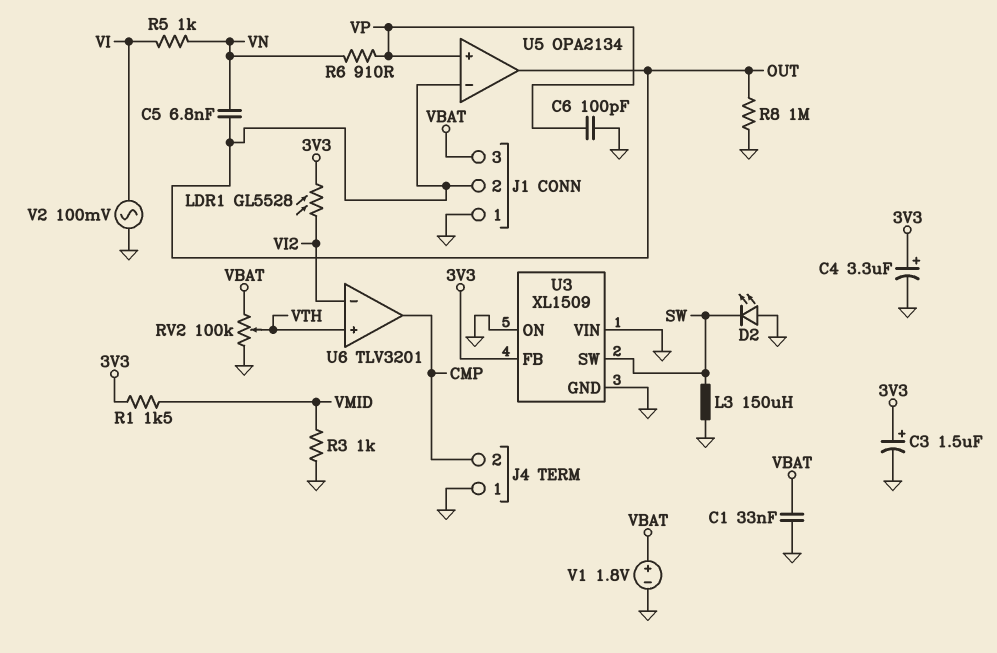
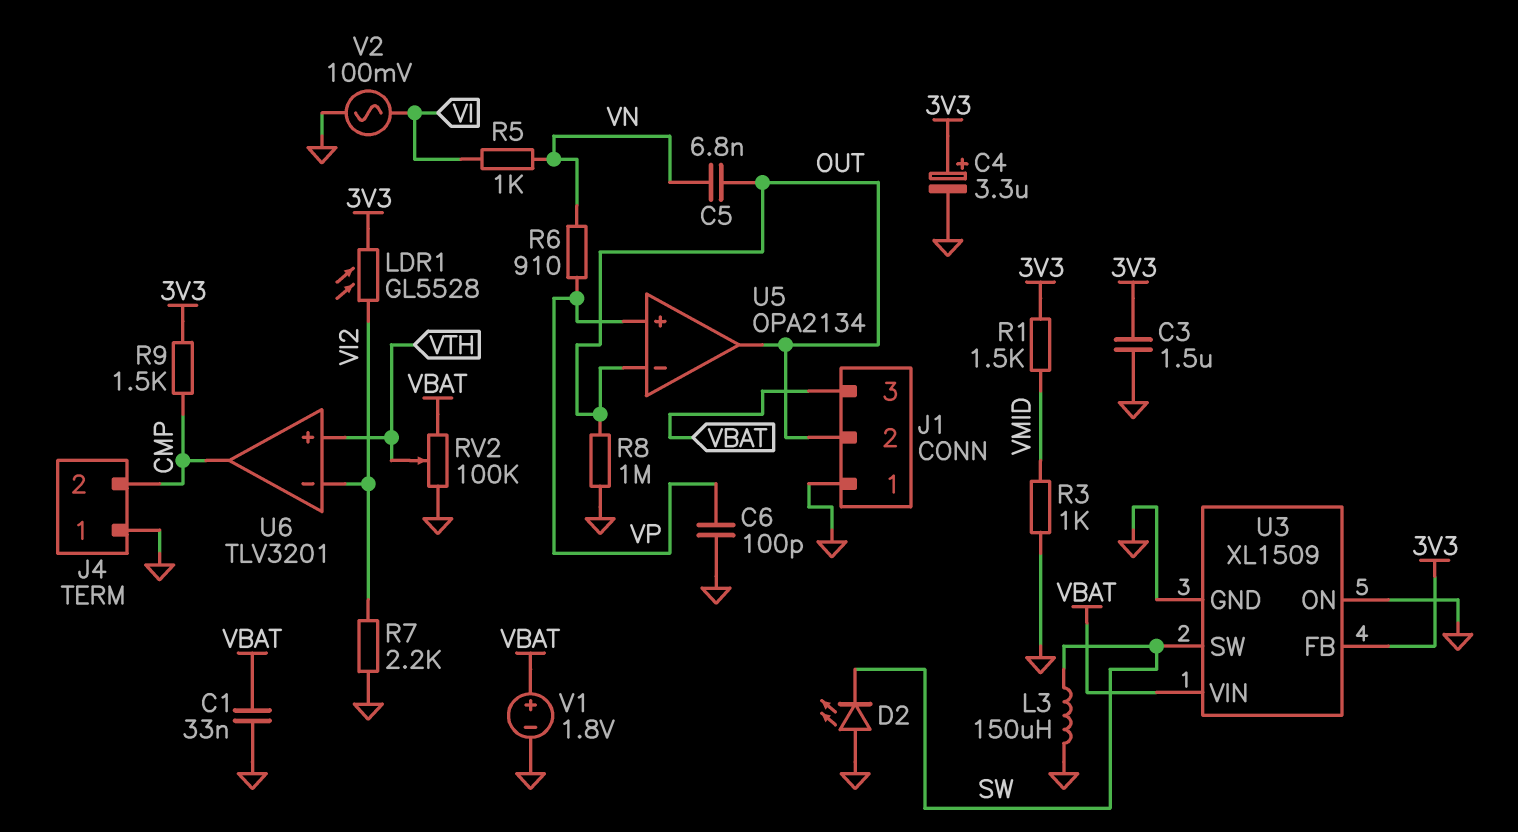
C3: 1.5uF (plus 3V3, minus GND) -> 1.5uF (3V3, GND)
R7: none -> 2.2k (GND, VI2)
R9: none -> 1.5k (3V3, CMP)
U3 pin VIN: GND -> VBAT

